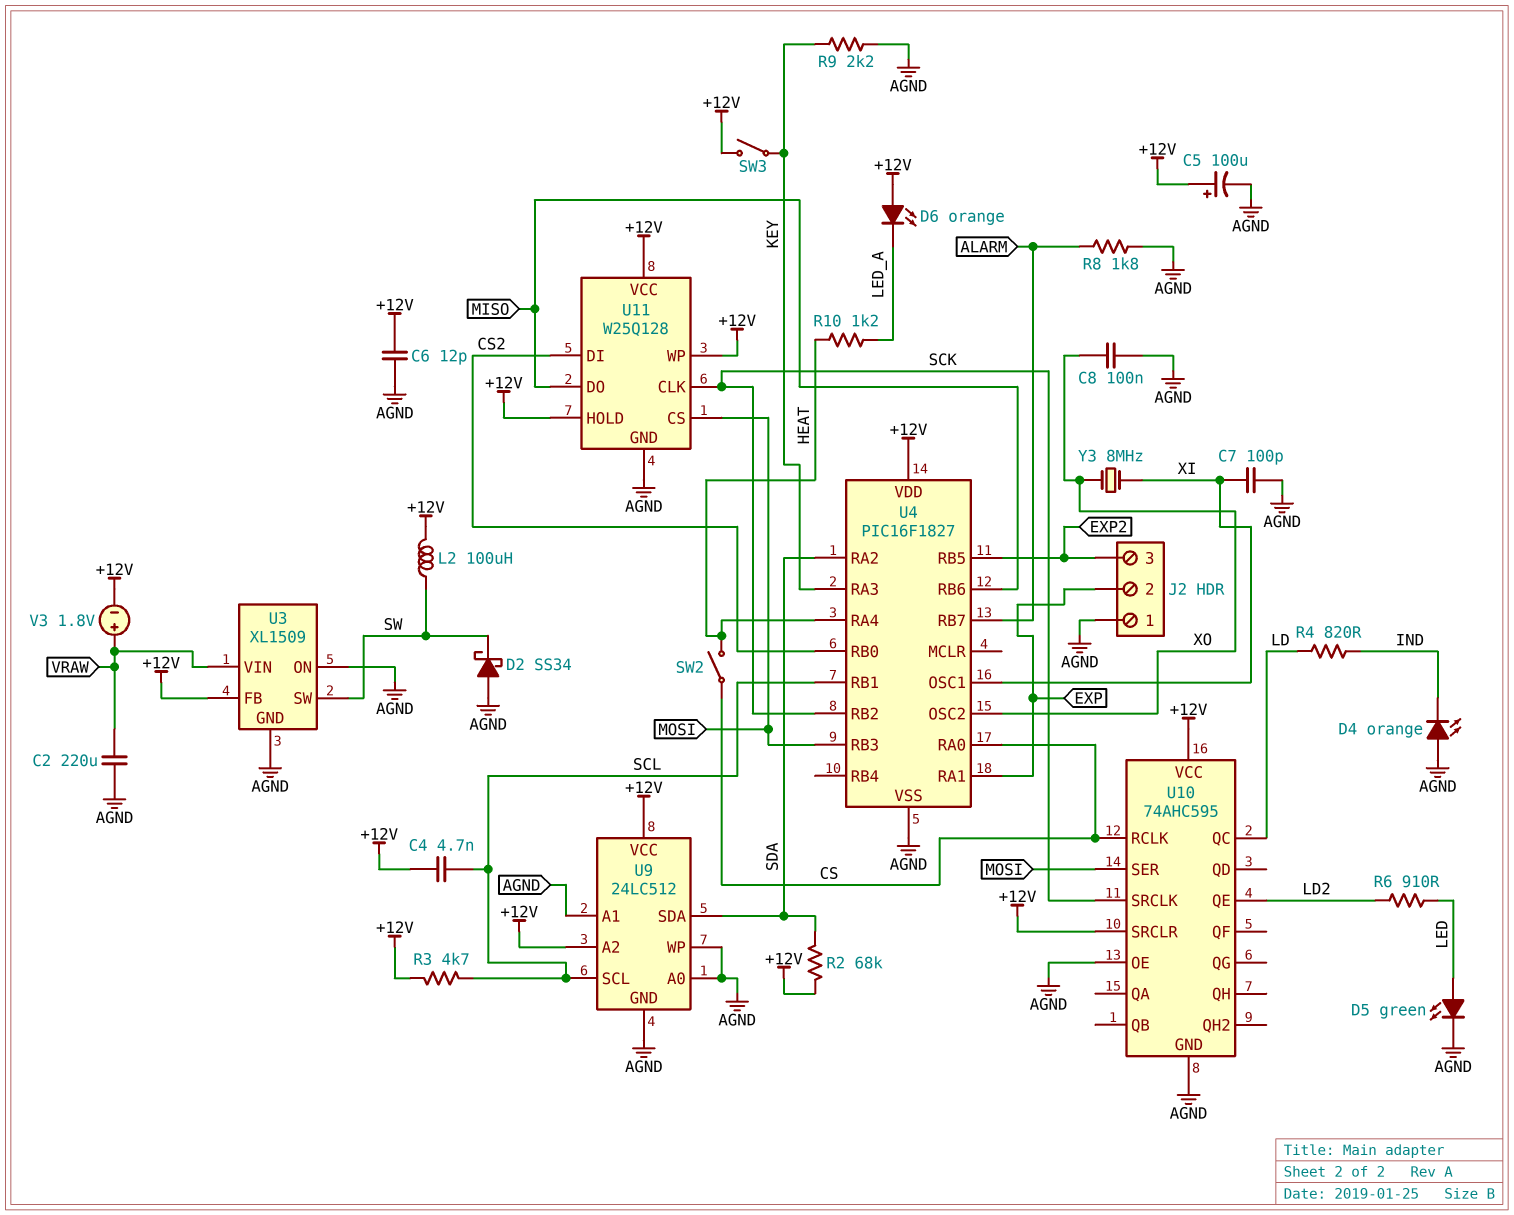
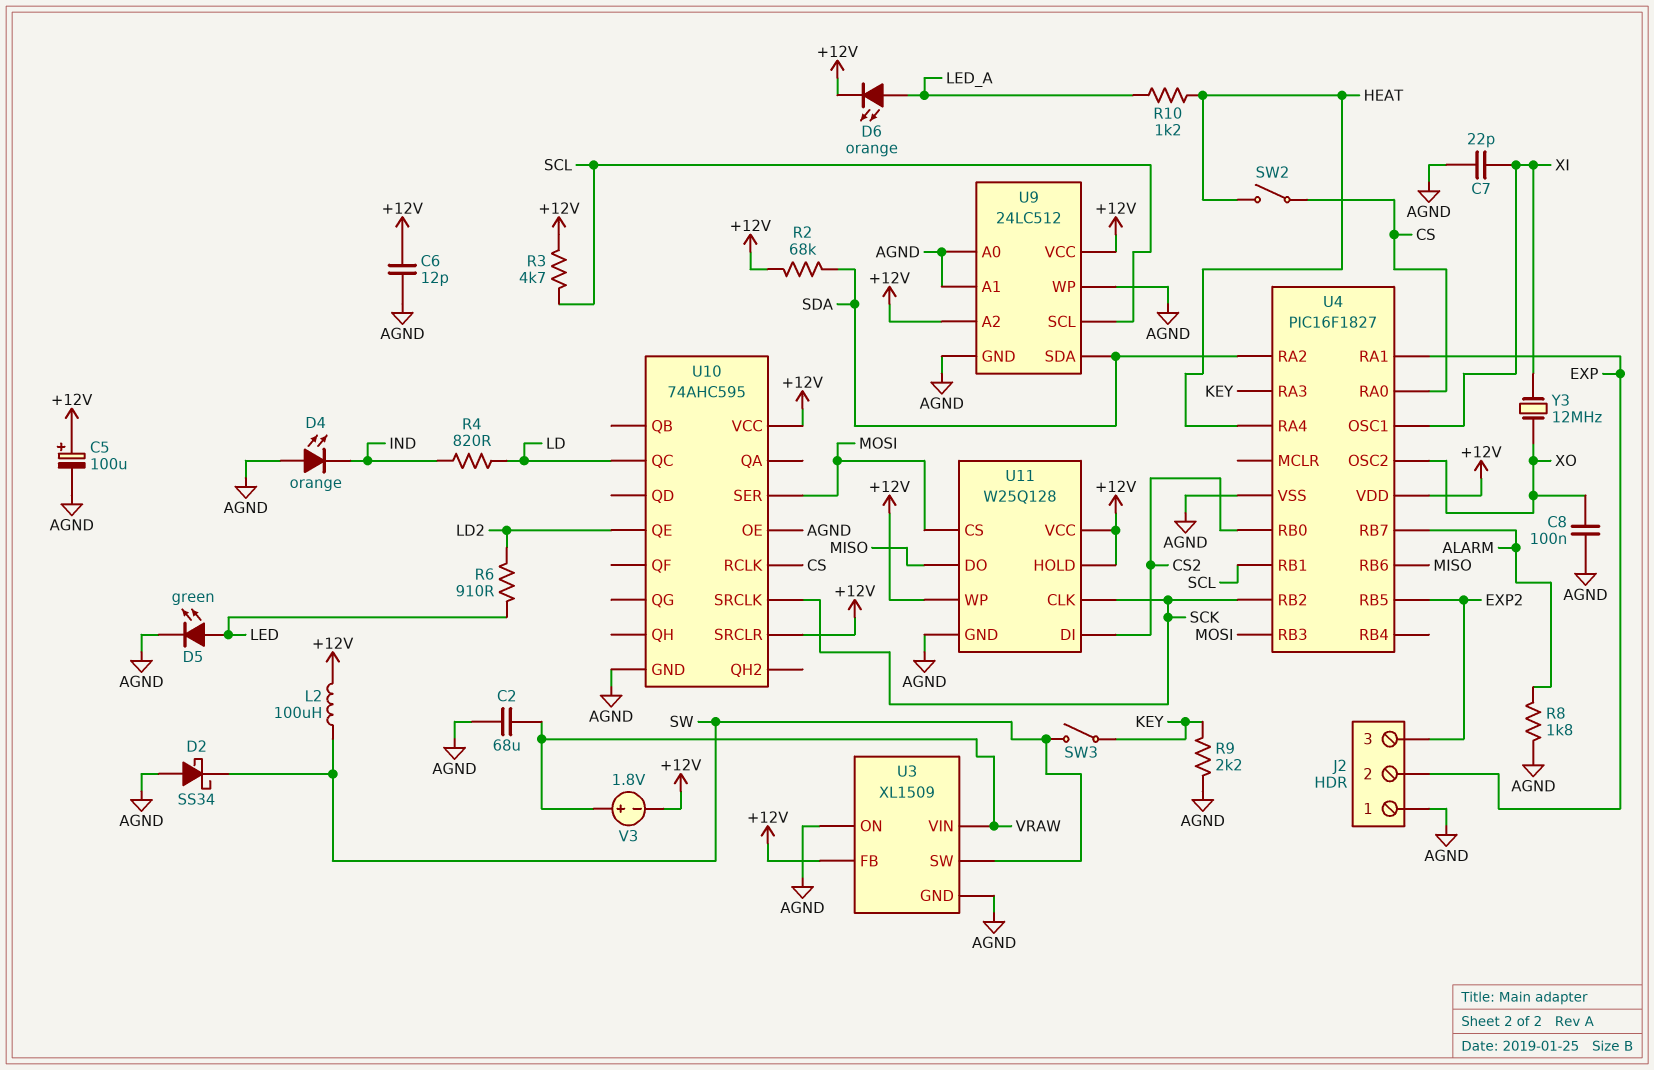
C2: 220uF (AGND, VRAW) -> 68uF (AGND, VRAW)
C4: 4.7nF (+12V, SCL) -> none
C7: 100pF (AGND, XI) -> 22pF (AGND, XI)
D6: LED orange (A +12V, K LED_A) -> LED orange (A LED_A, K +12V)
SW3: switch (+12V, KEY) -> switch (KEY, SW)
Y3: 8MHz (XI, XO) -> 12MHz (XI, XO)

